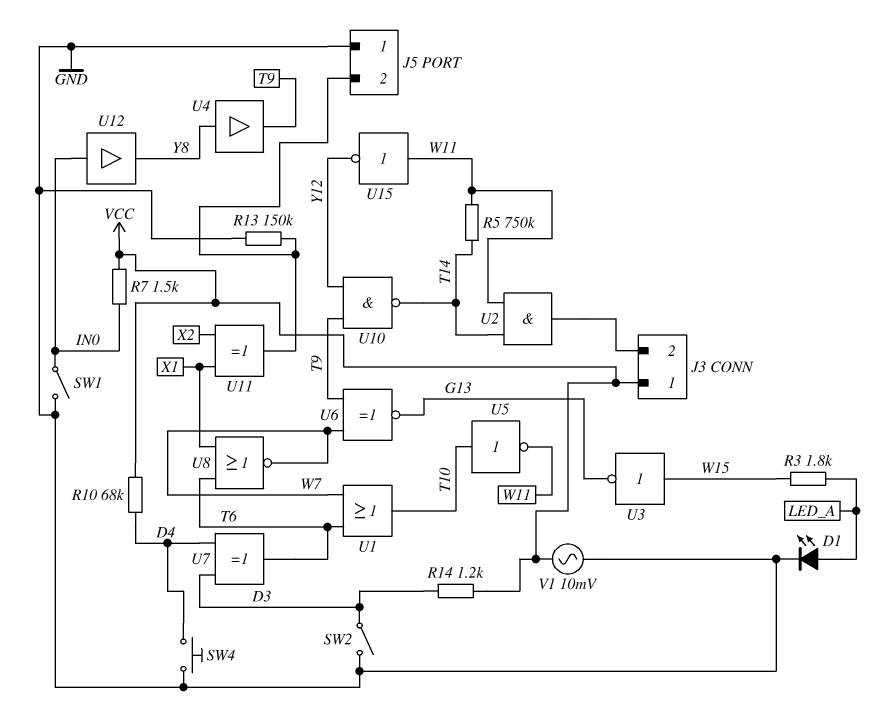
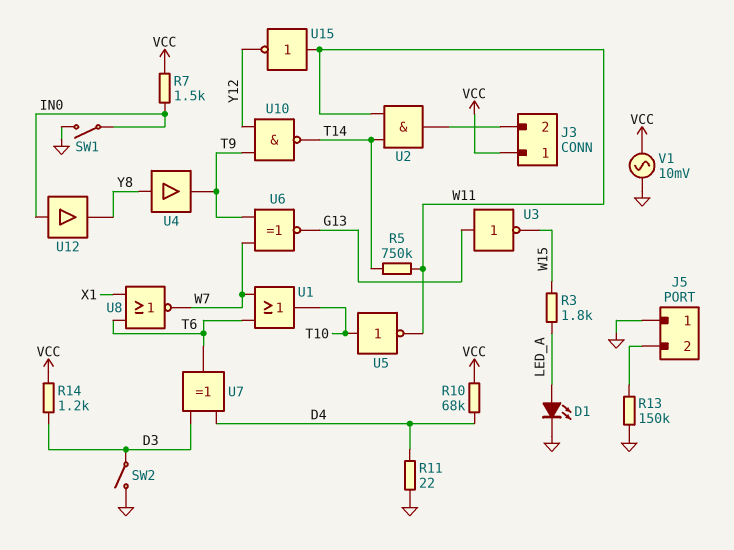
R11: none -> 22 (D4, GND)
SW4: button (D4, GND) -> none
U3: NOT (in W15, out G13) -> NOT (in G13, out W15)
U11: XOR (in X1, in X2, out J5/2) -> none

